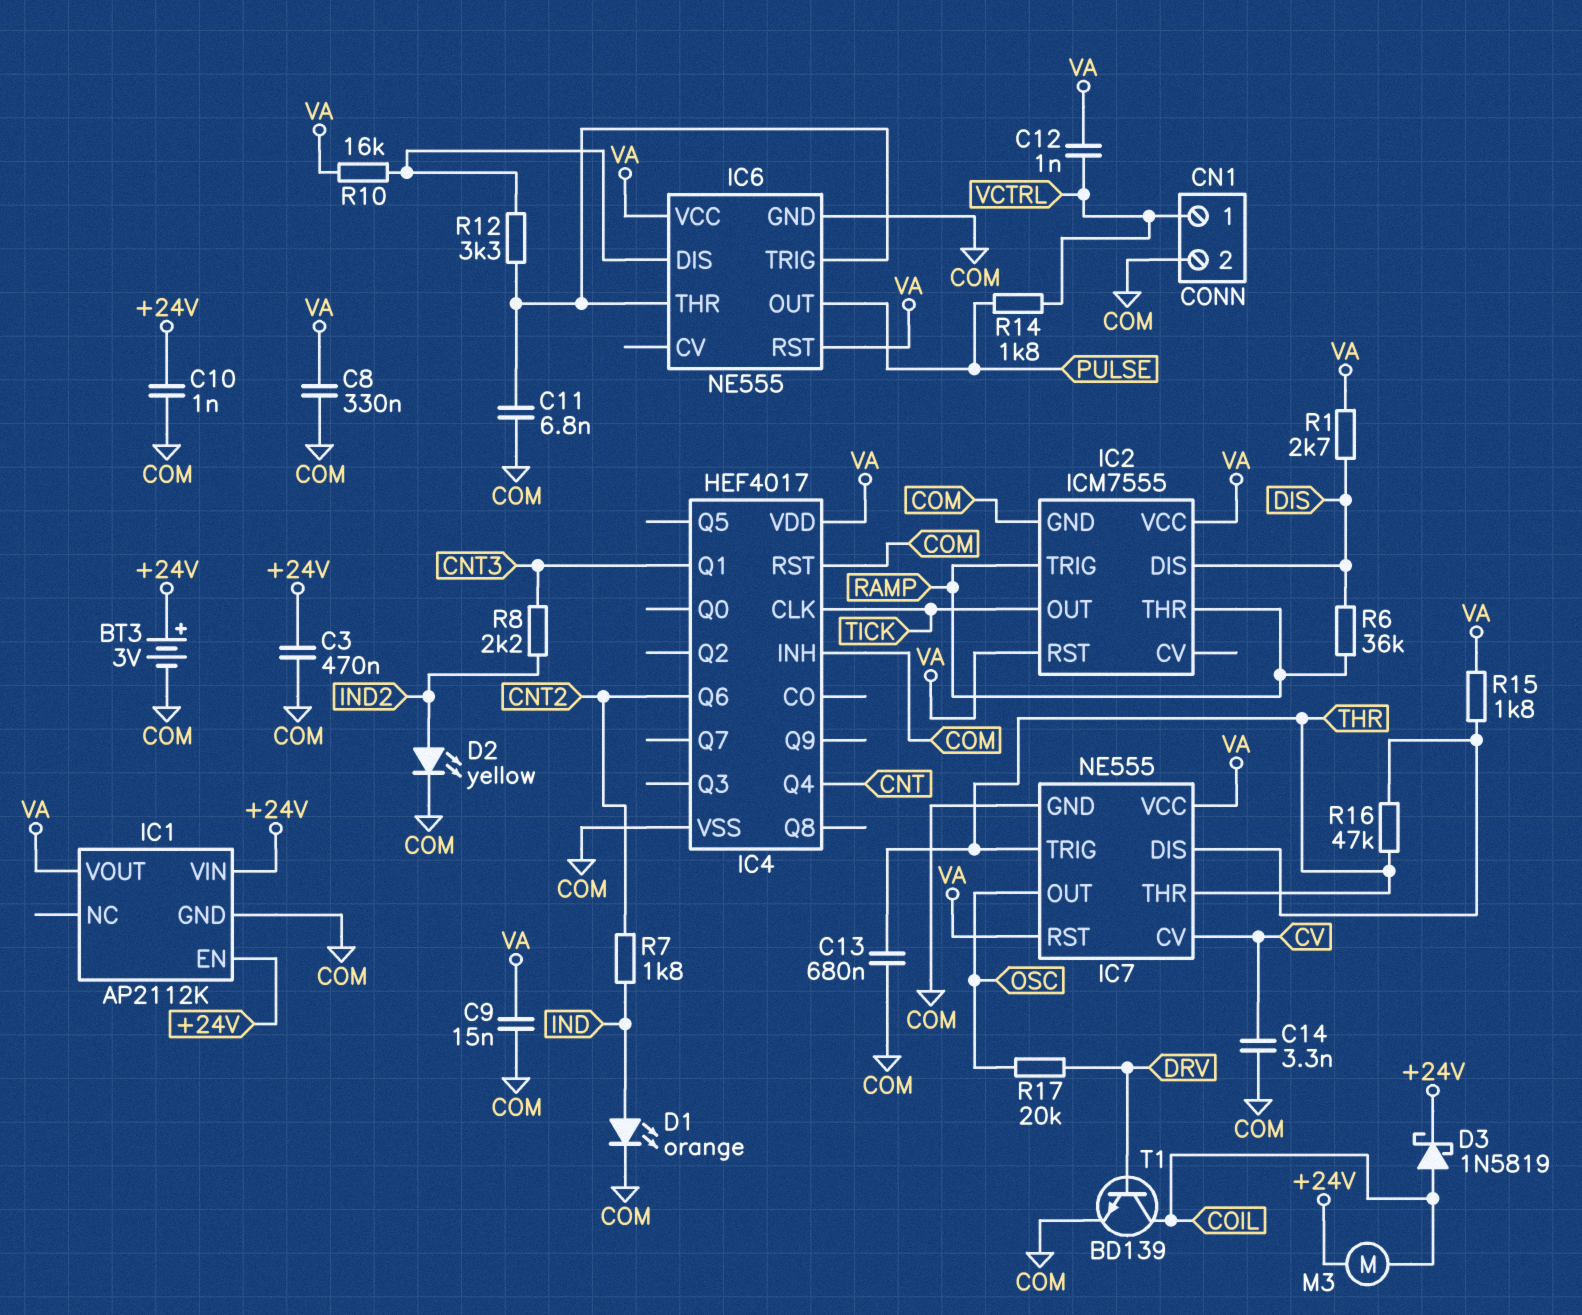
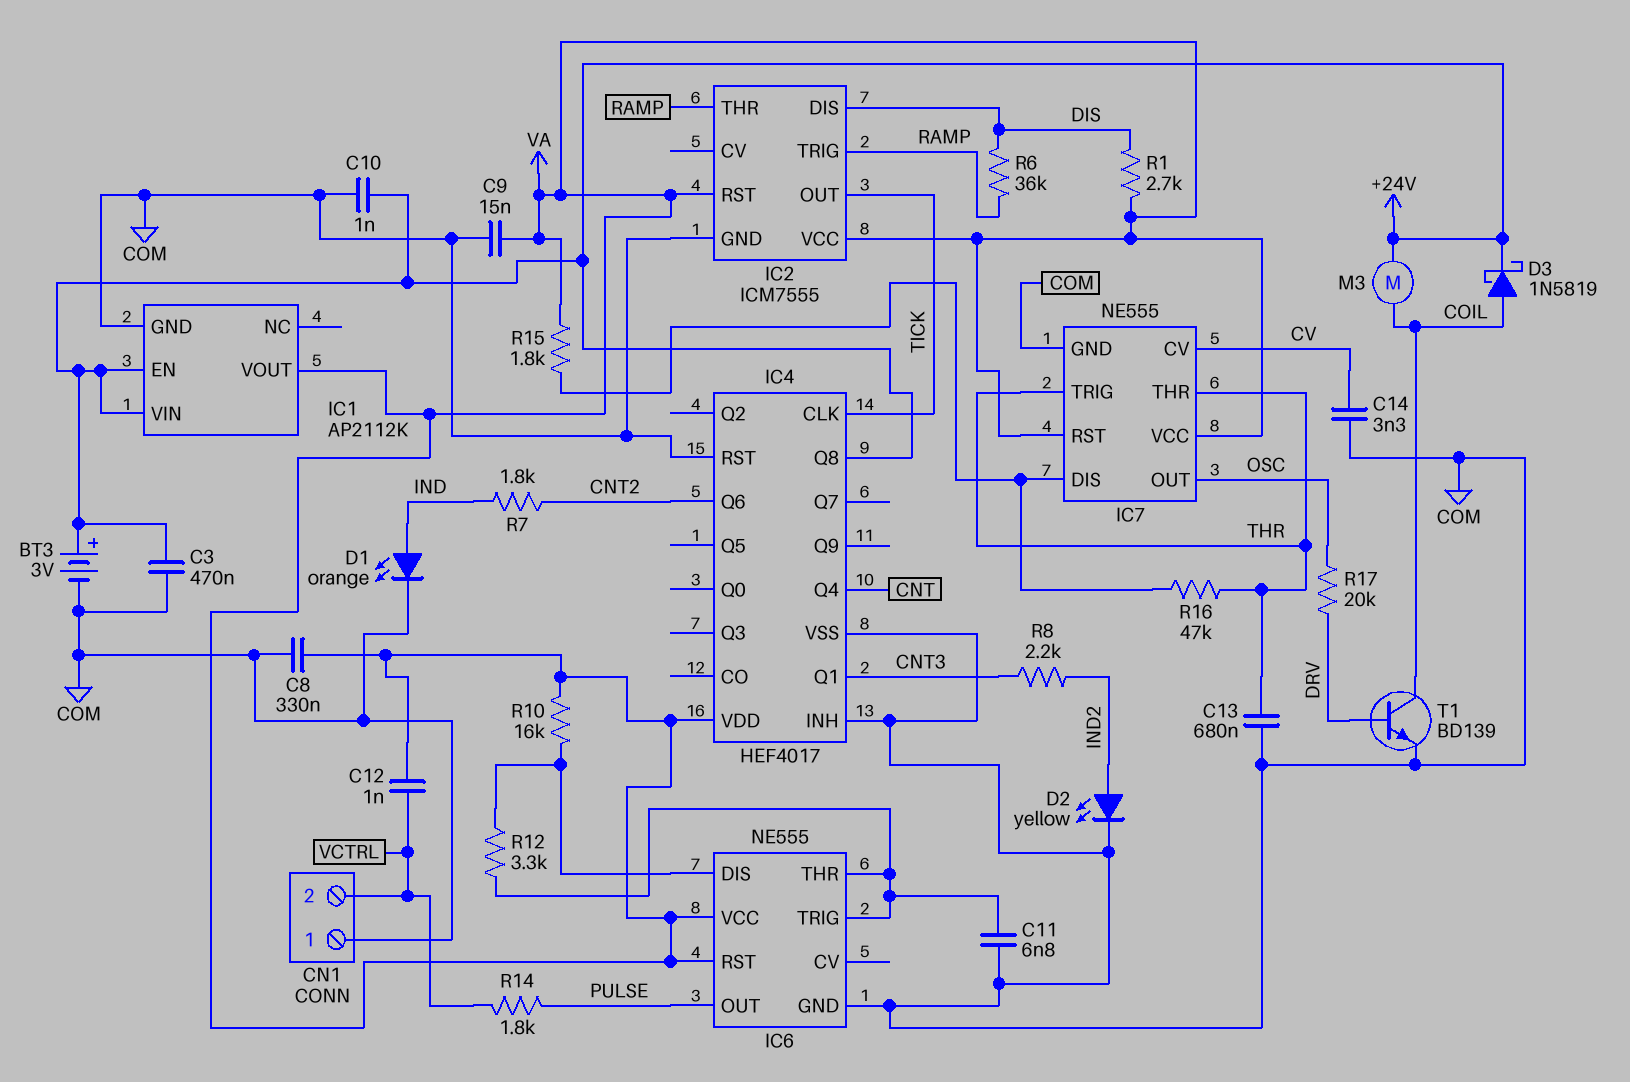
CN1 pin 1: VCTRL -> COM
CN1 pin 2: COM -> VCTRL
IC4 pin Q8: none -> +24V

